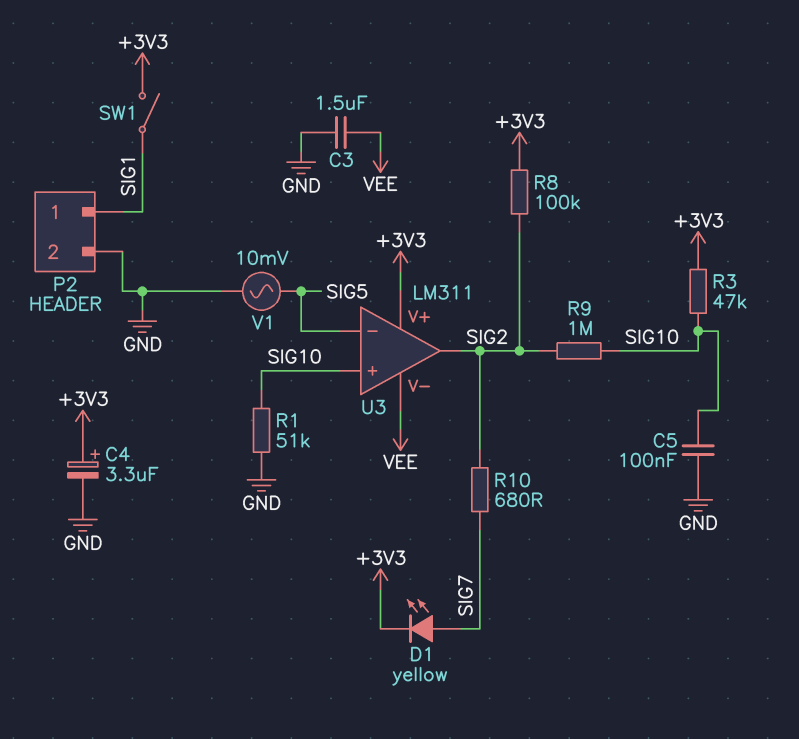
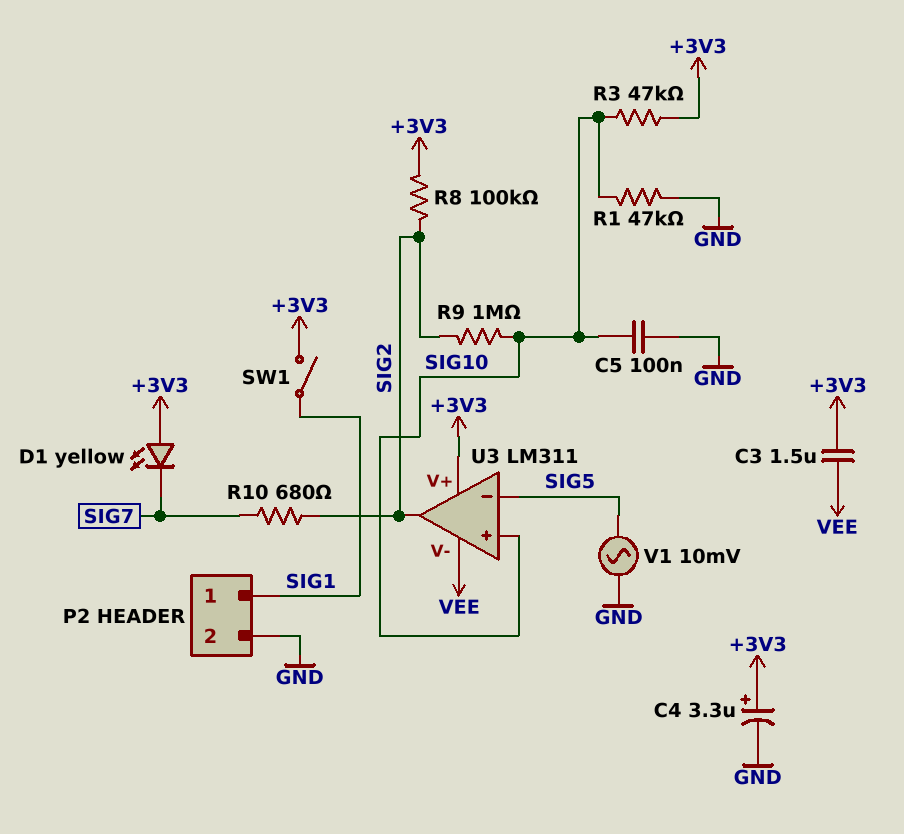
C3: 1.5uF (GND, VEE) -> 1.5uF (+3V3, VEE)
D1: LED yellow (A SIG7, K +3V3) -> LED yellow (A +3V3, K SIG7)
R1: 51k (GND, SIG10) -> 47k (GND, SIG10)

